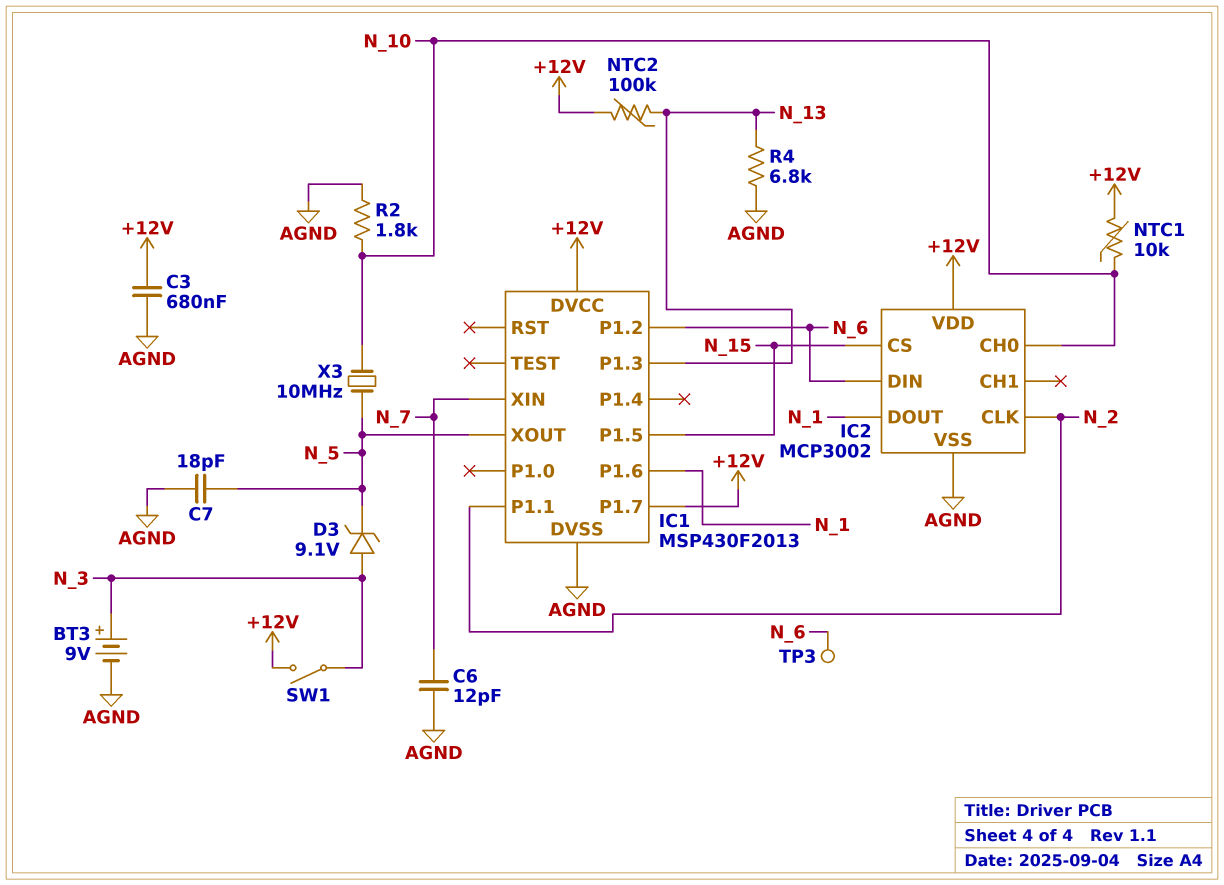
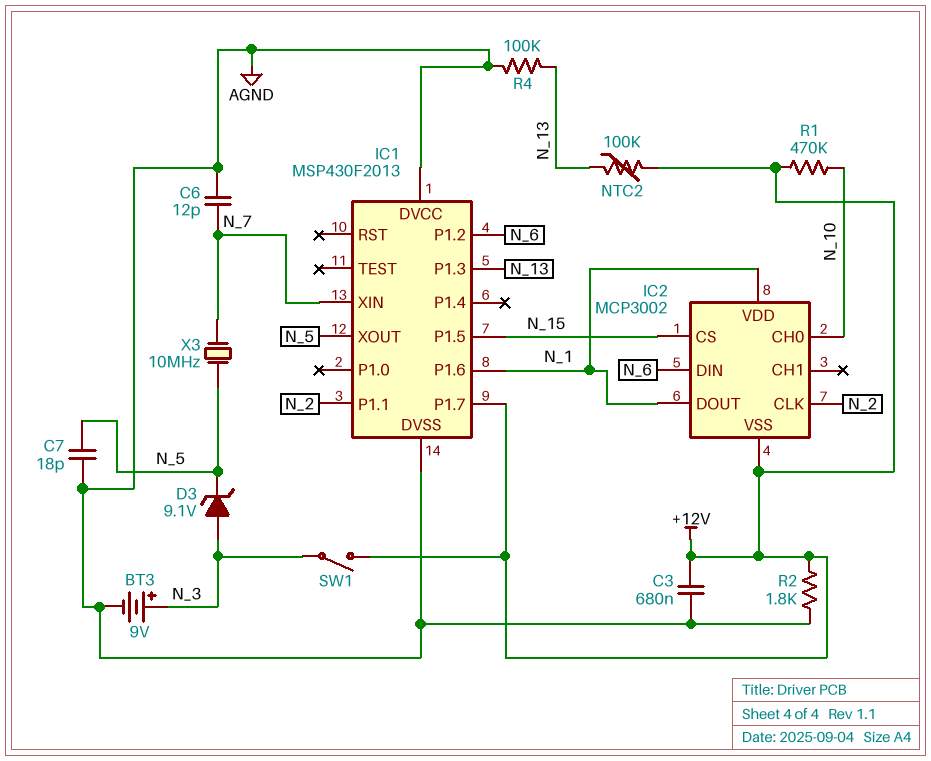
IC1 pin DVCC: +12V -> AGND
IC2 pin VDD: +12V -> N_1
IC2 pin VSS: AGND -> +12V
NTC1: 10k (+12V, N_10) -> none
R1: none -> 470k (+12V, N_10)
R2: 1.8k (AGND, N_10) -> 1.8k (+12V, AGND)
R4: 6.8k (AGND, N_13) -> 100k (AGND, N_13)
TP3: test point (N_6) -> none
X3: 10MHz (N_5, N_10) -> 10MHz (N_5, N_7)

